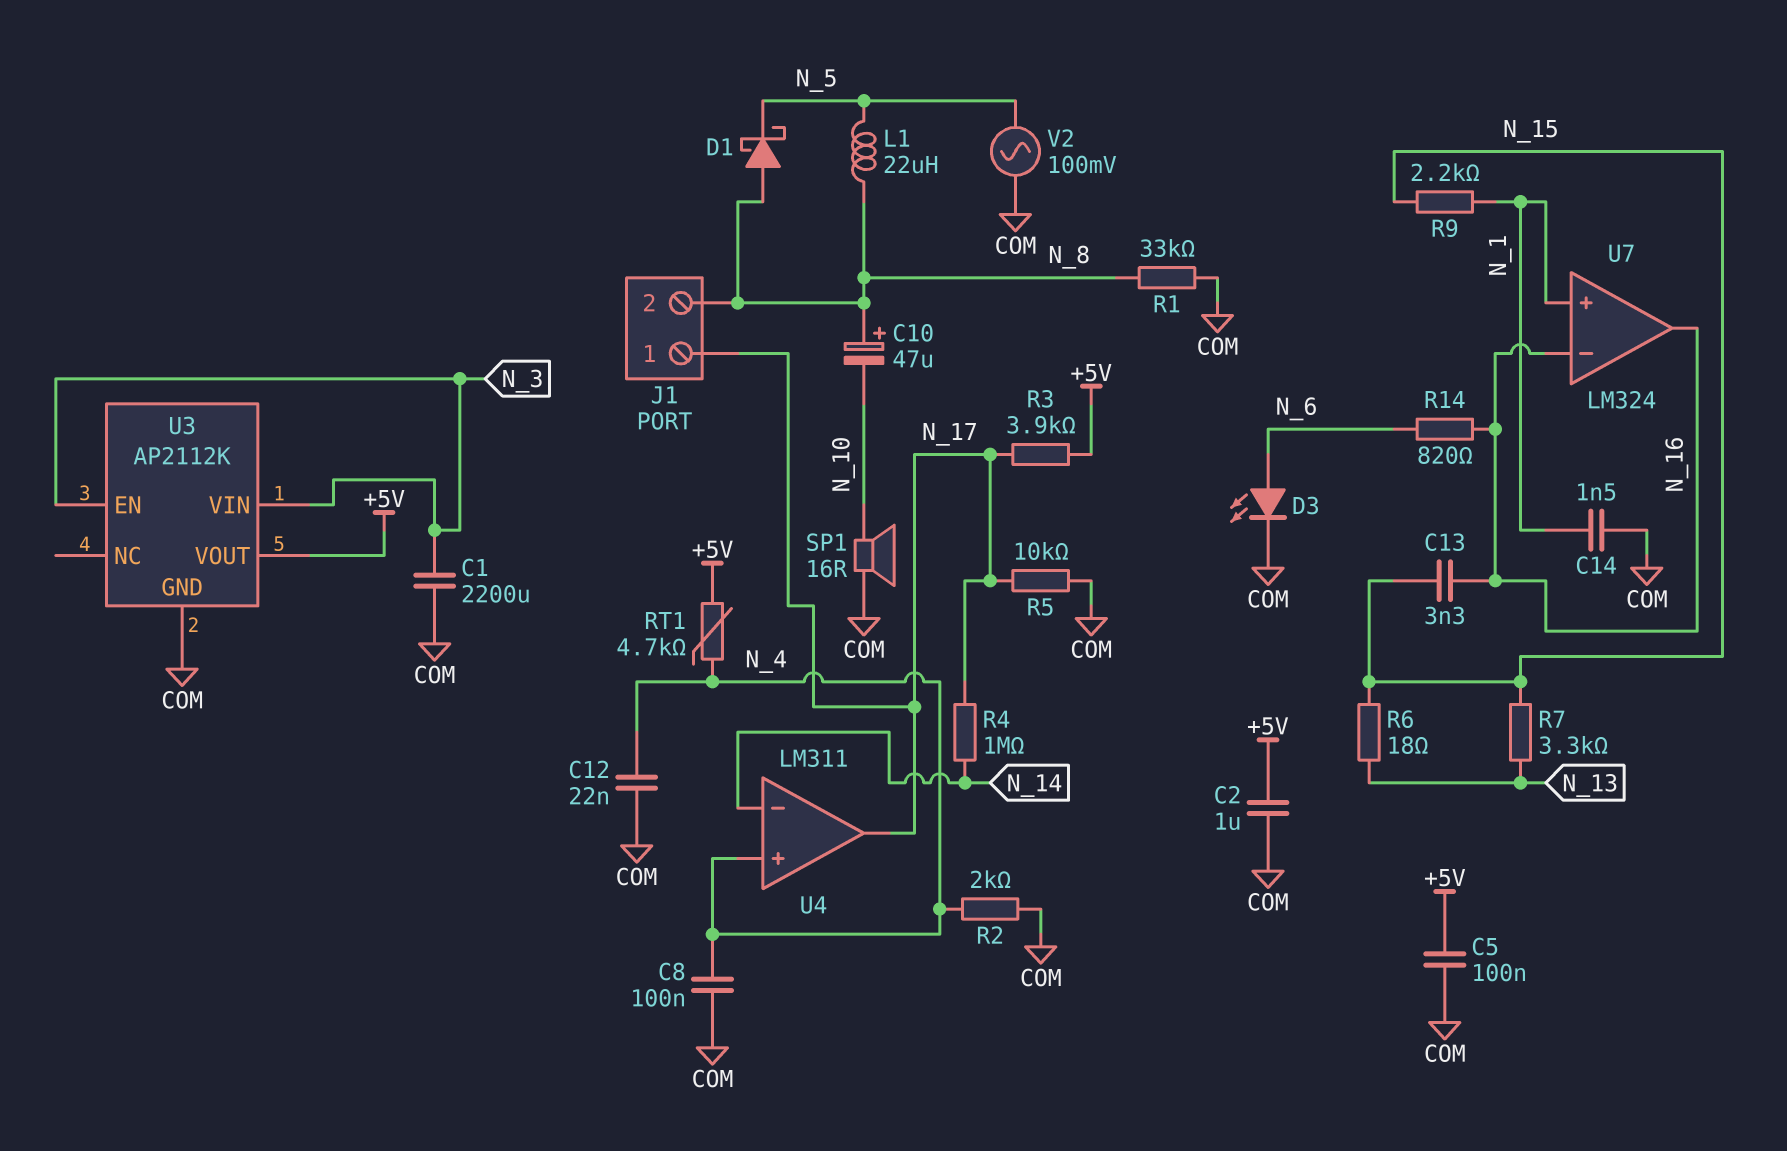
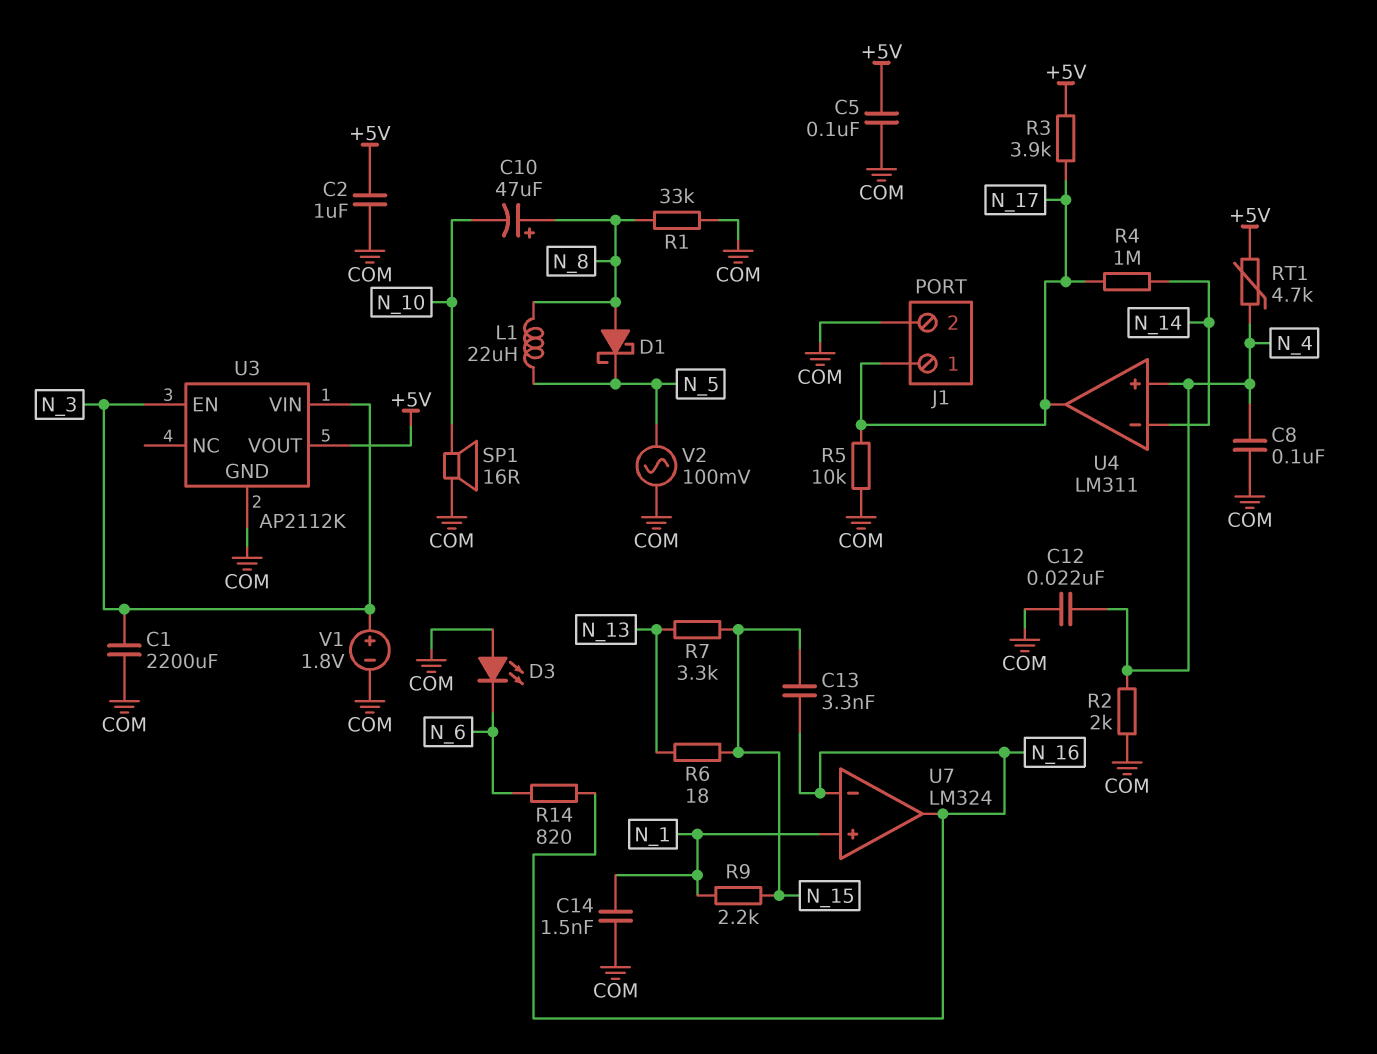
D3: LED (A N_6, K COM) -> LED (A COM, K N_6)
J1 pin 2: N_8 -> COM
V1: none -> 1.8V (plus N_3, minus COM)

